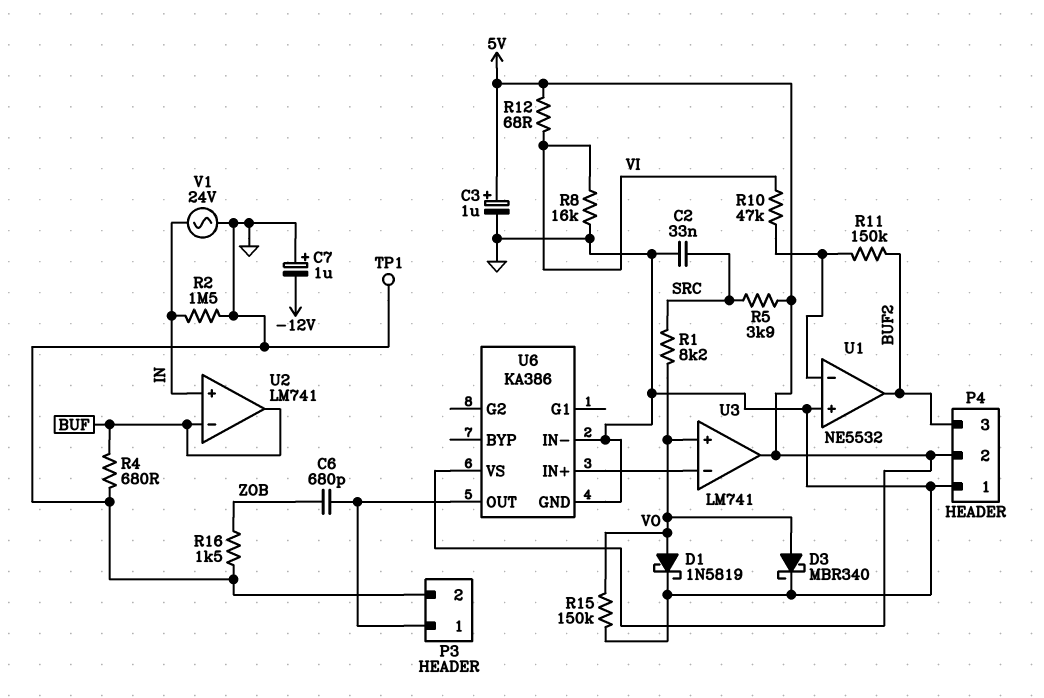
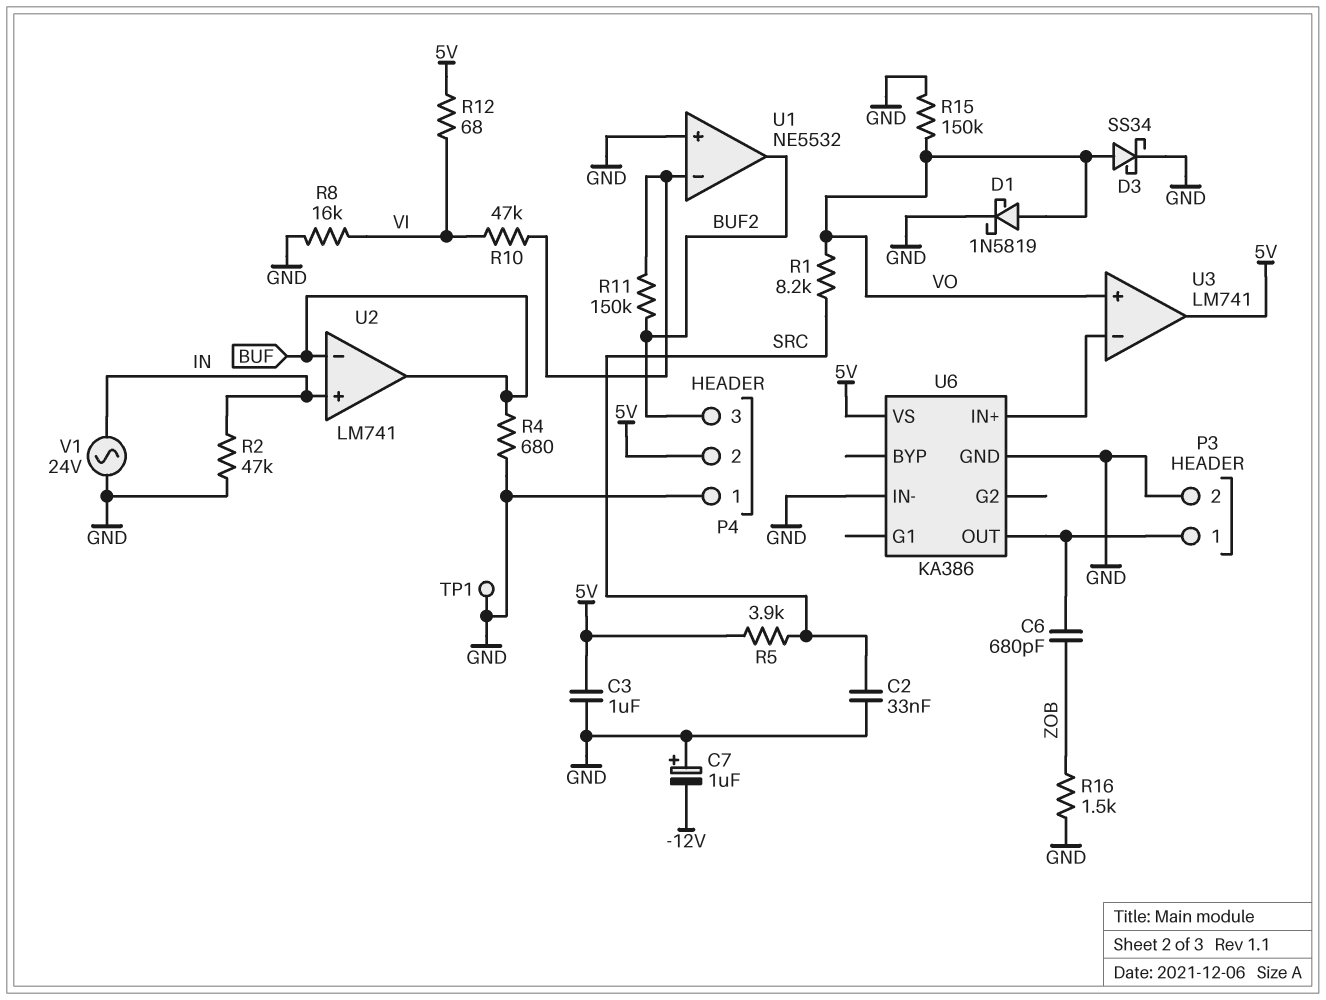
C3: 1uF (plus 5V, minus GND) -> 1uF (5V, GND)
D3: schottky MBR340 (A VO, K GND) -> schottky SS34 (A VO, K GND)
R2: 1.5M (GND, IN) -> 47k (GND, IN)

